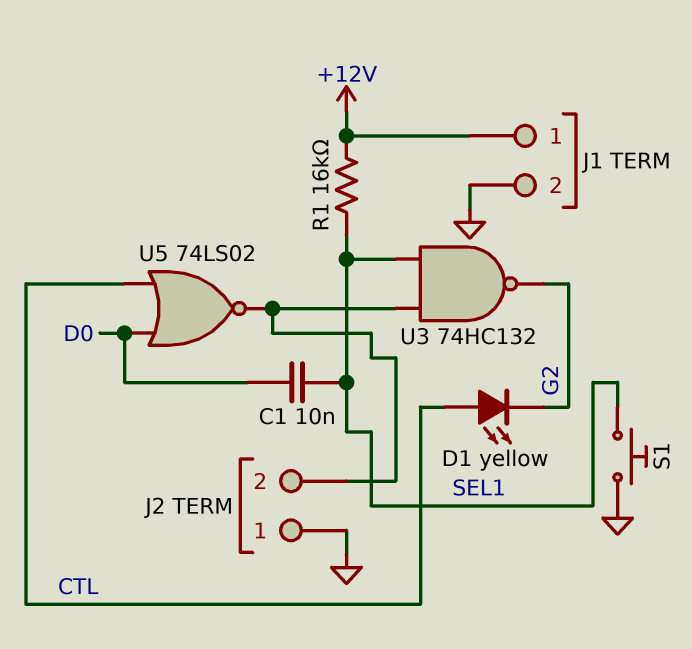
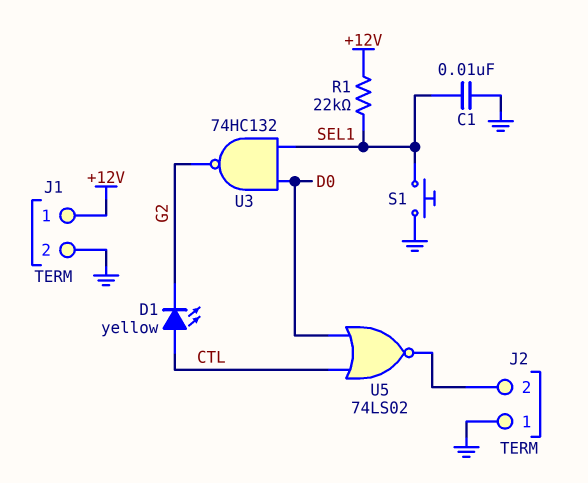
C1: 10nF (D0, SEL1) -> 10nF (GND, SEL1)
R1: 16k (+12V, SEL1) -> 22k (+12V, SEL1)
U3: NAND 74HC132 (in J2/2, in SEL1, out G2) -> NAND 74HC132 (in D0, in SEL1, out G2)

